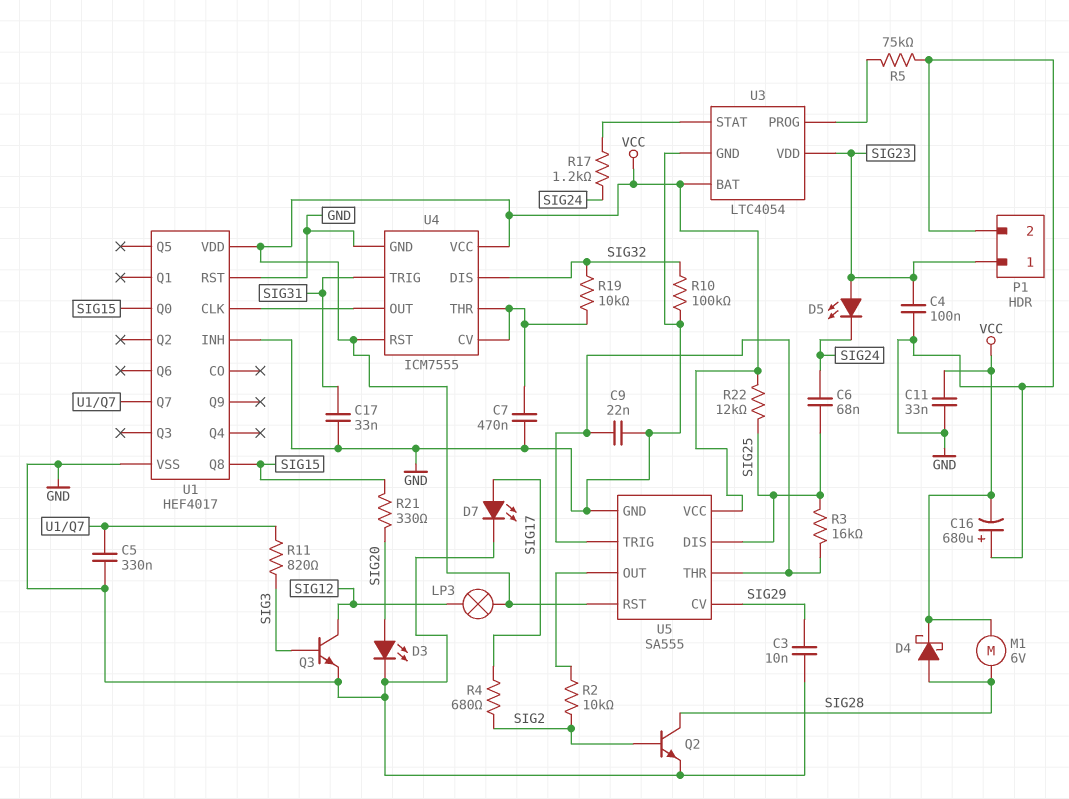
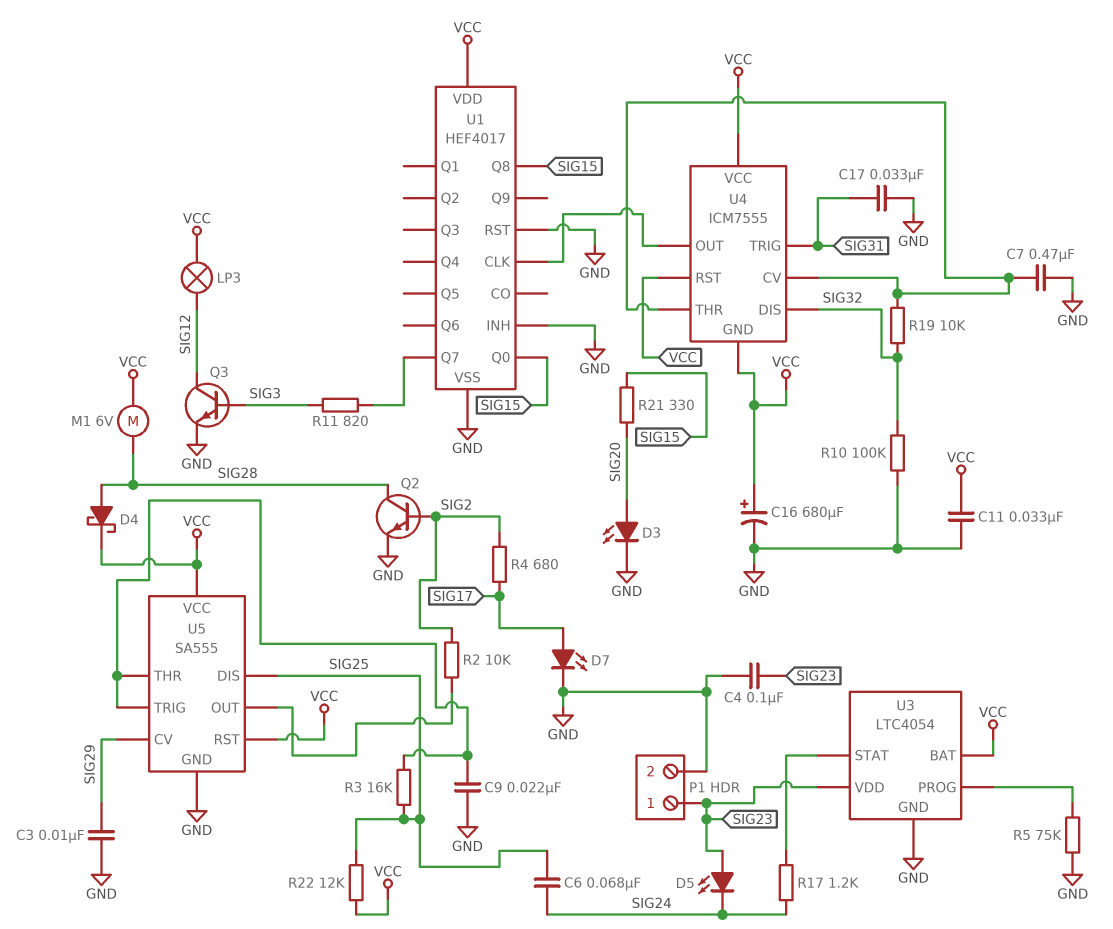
C5: 330nF (GND, U1/Q7) -> none
C16: 680uF (plus GND, minus VCC) -> 680uF (plus VCC, minus GND)
U4 pin GND: GND -> VCC

